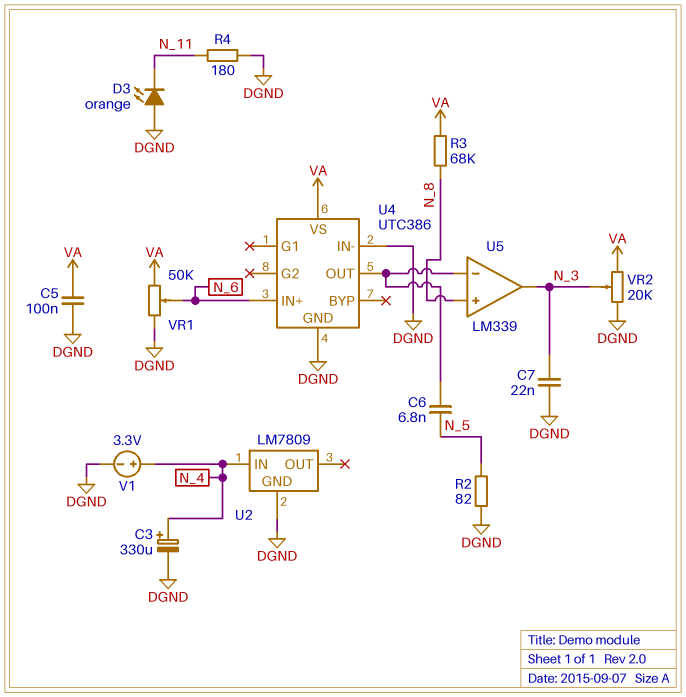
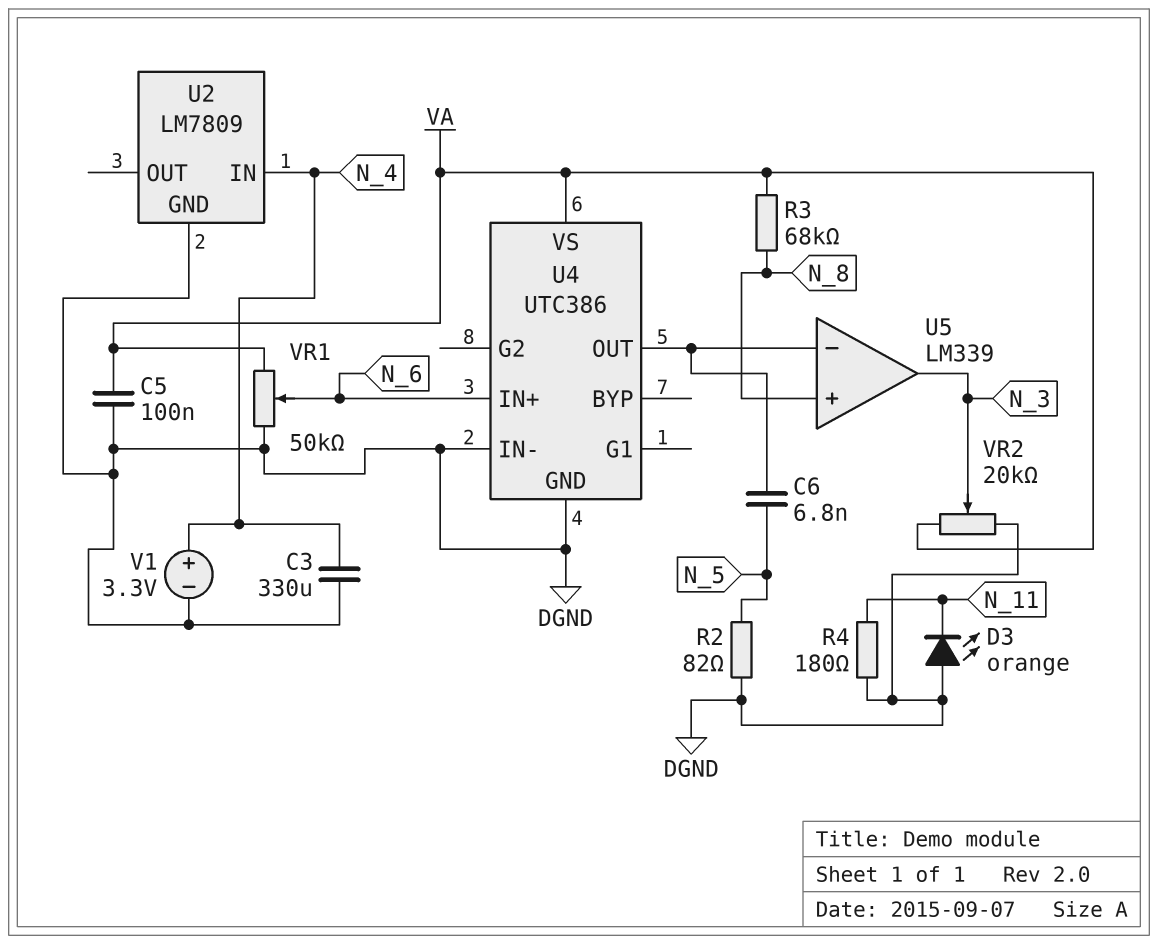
C3: 330uF (plus N_4, minus DGND) -> 330uF (DGND, N_4)
C7: 22nF (DGND, N_3) -> none

